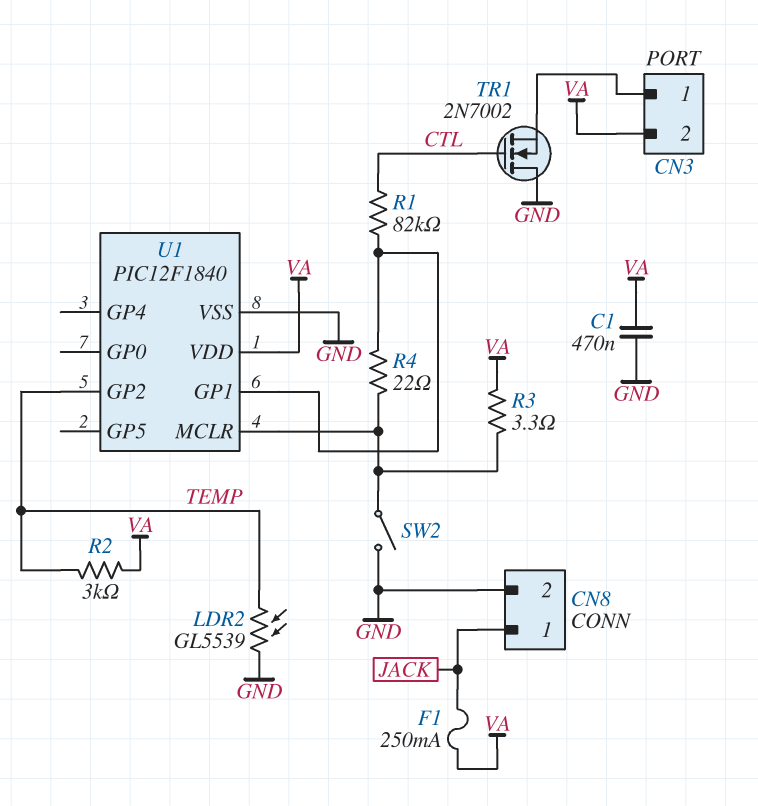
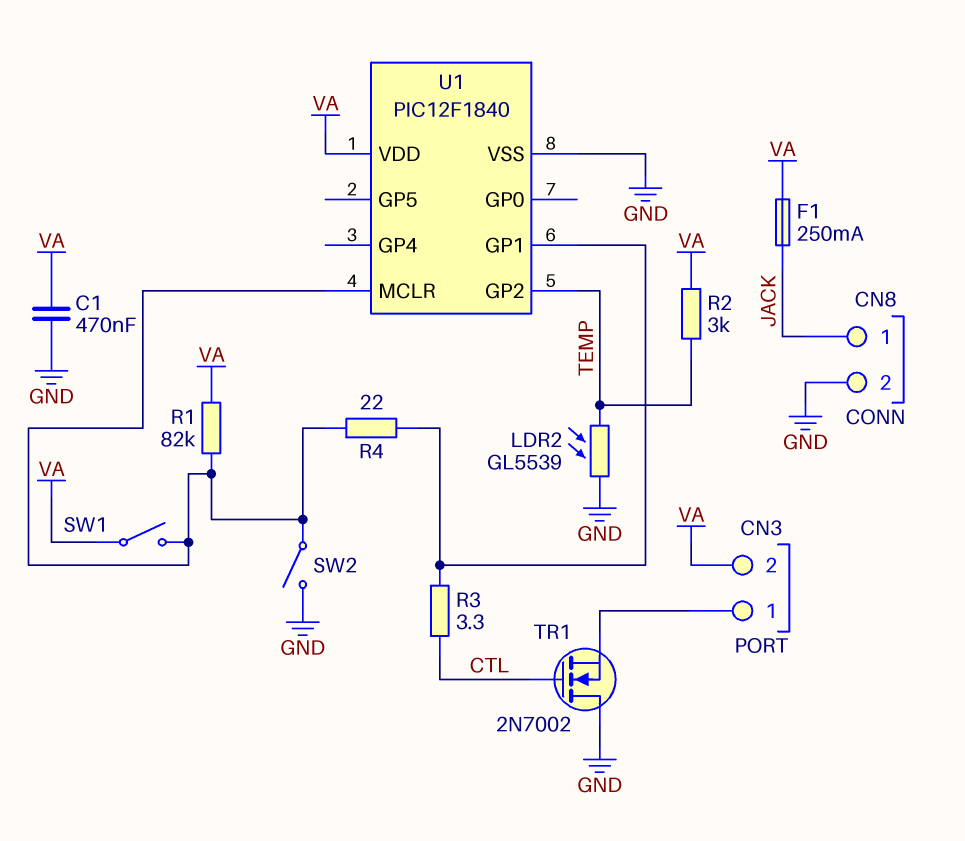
R1: 82k (CTL, U1/GP1) -> 82k (U1/MCLR, VA)
R3: 3.3 (U1/MCLR, VA) -> 3.3 (CTL, U1/GP1)
SW1: none -> switch (U1/MCLR, VA)

